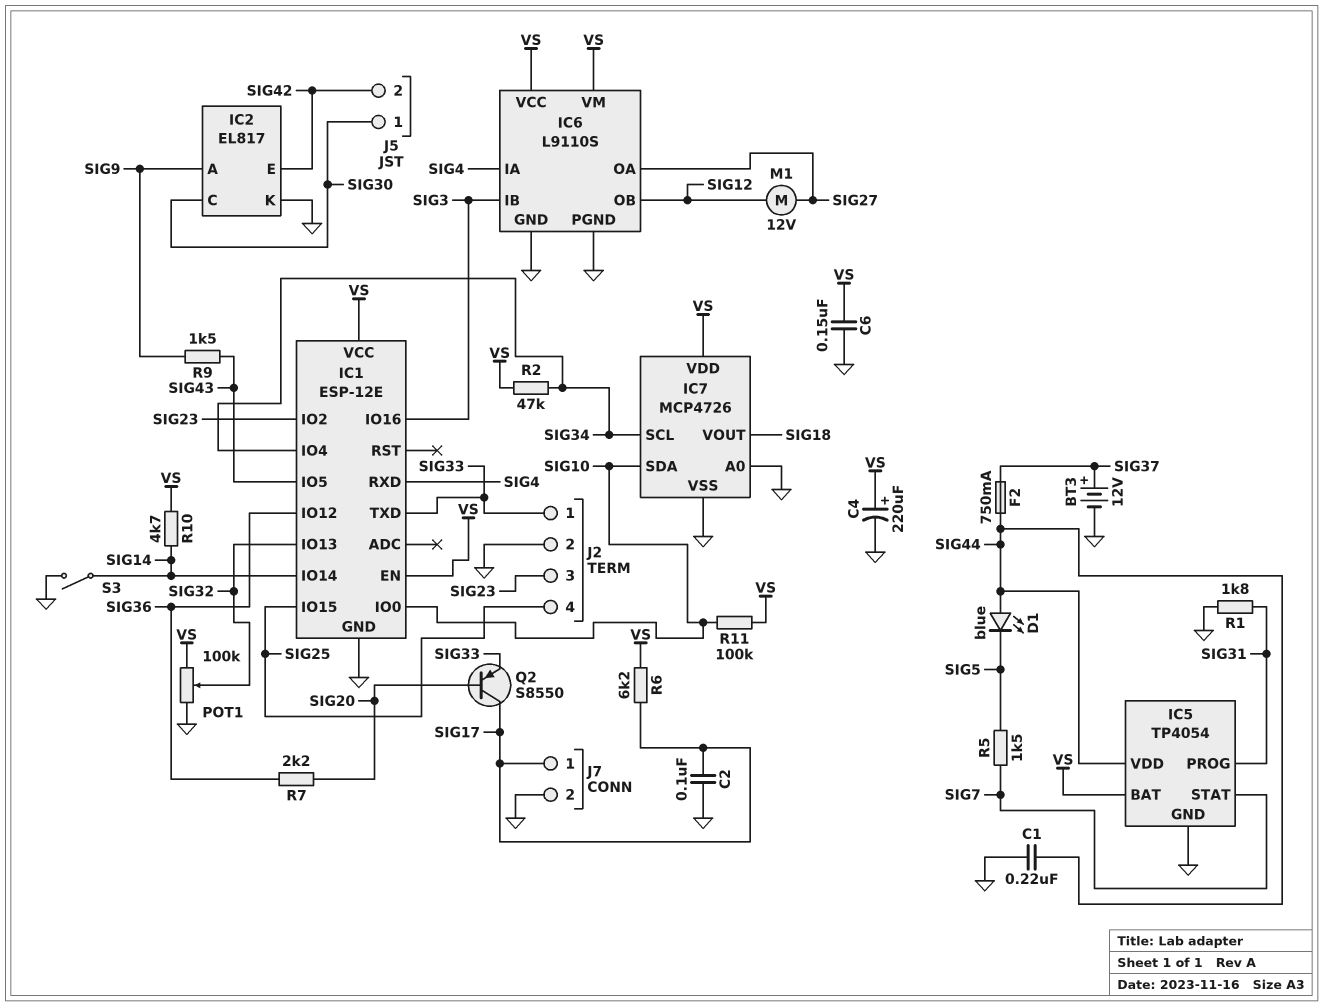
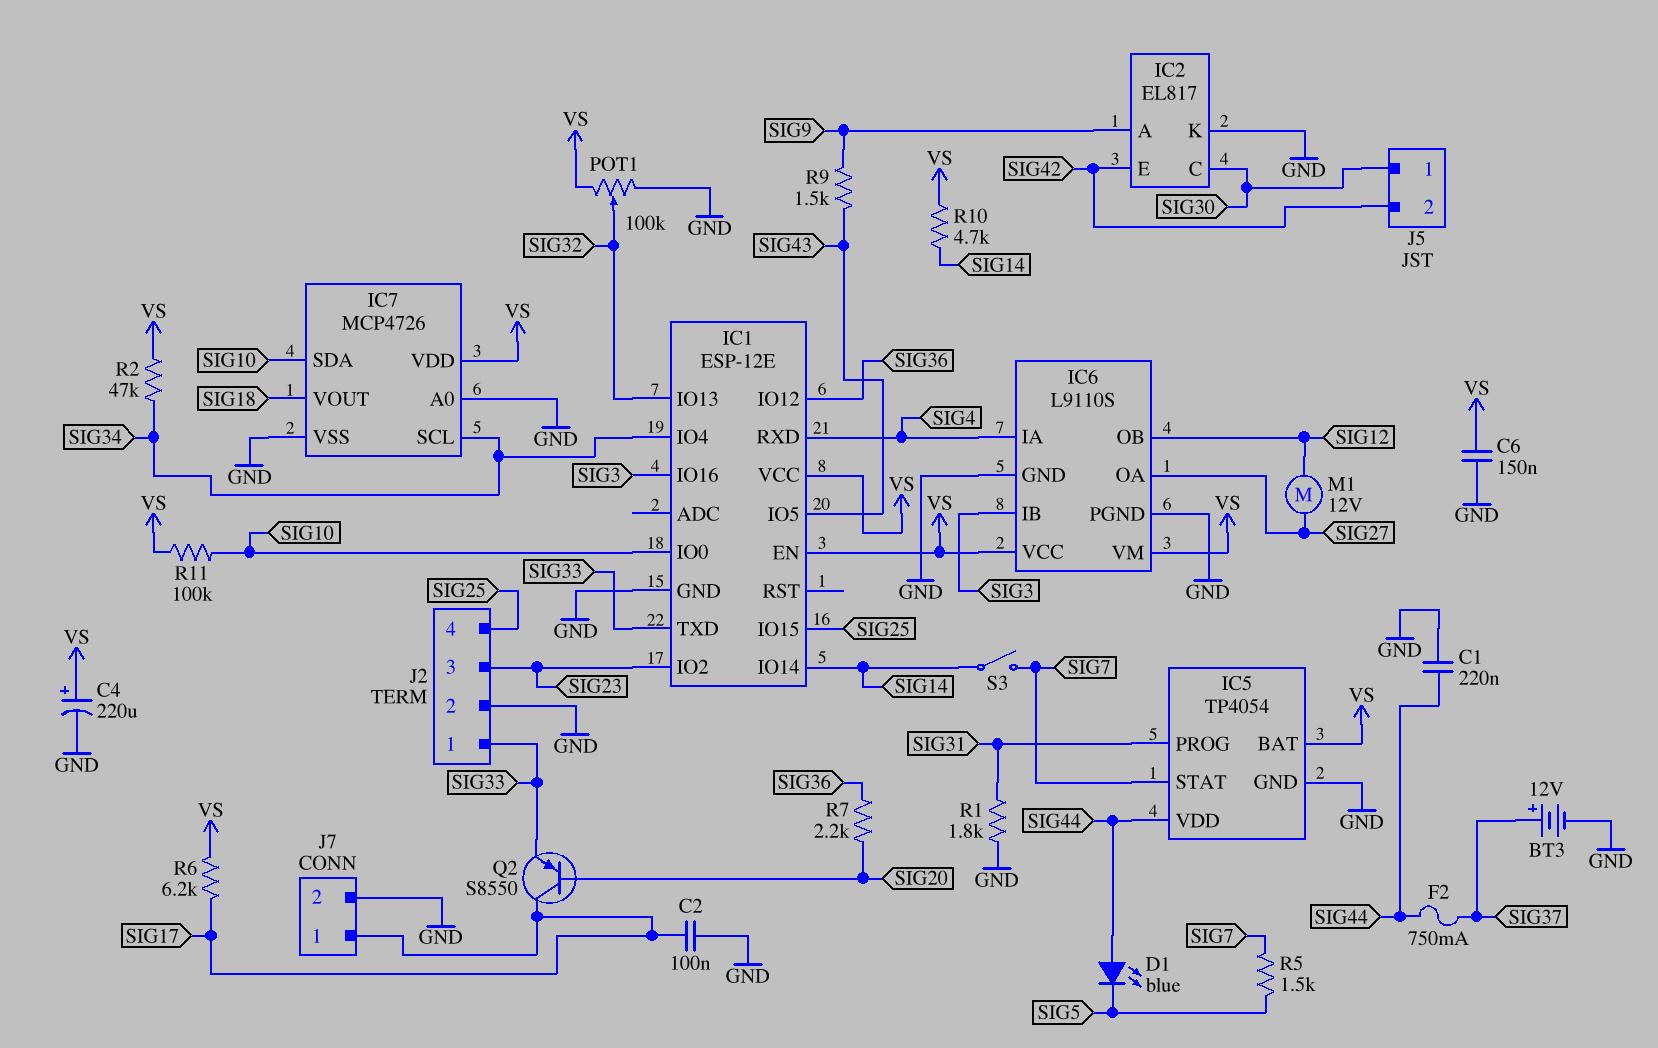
S3: switch (GND, SIG14) -> switch (SIG7, SIG14)

